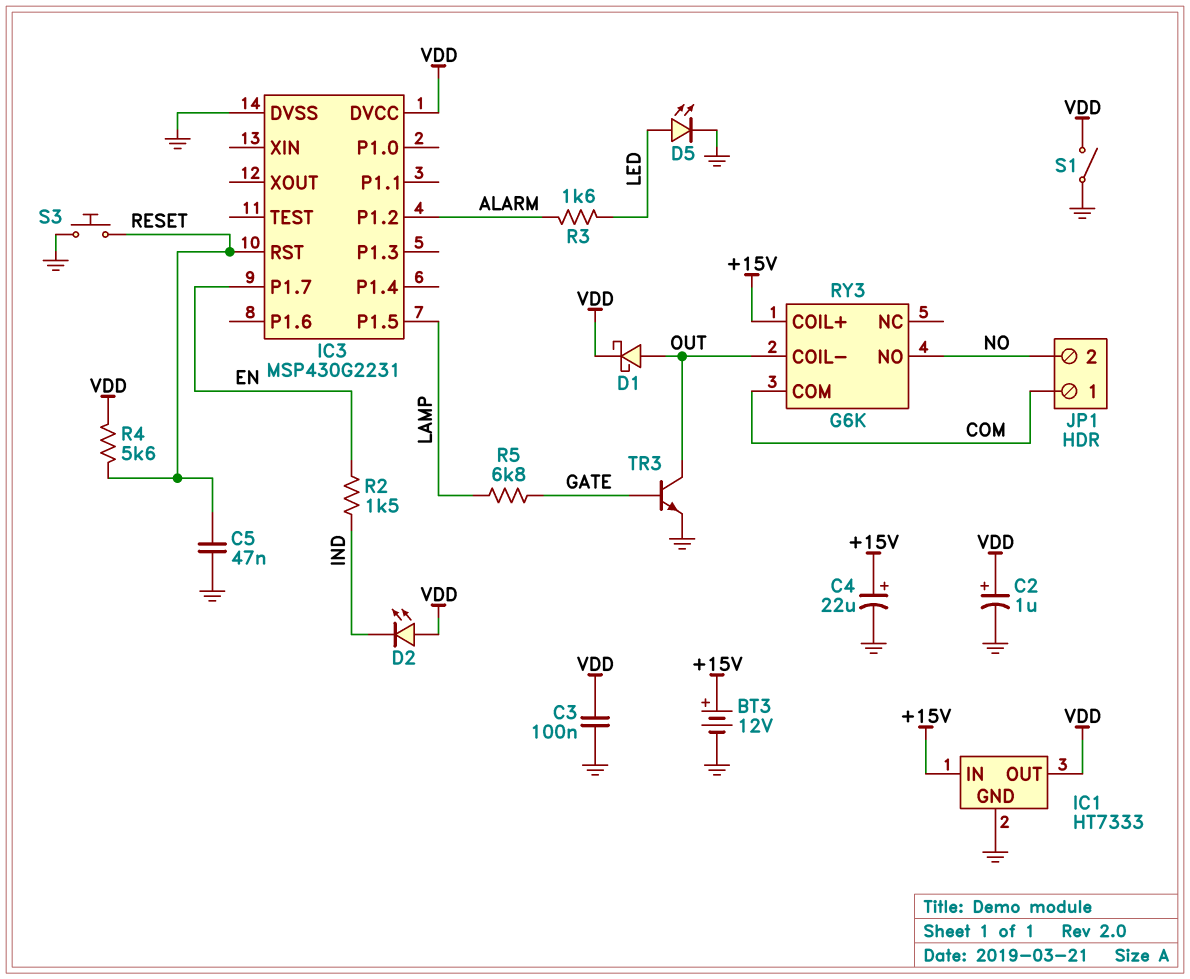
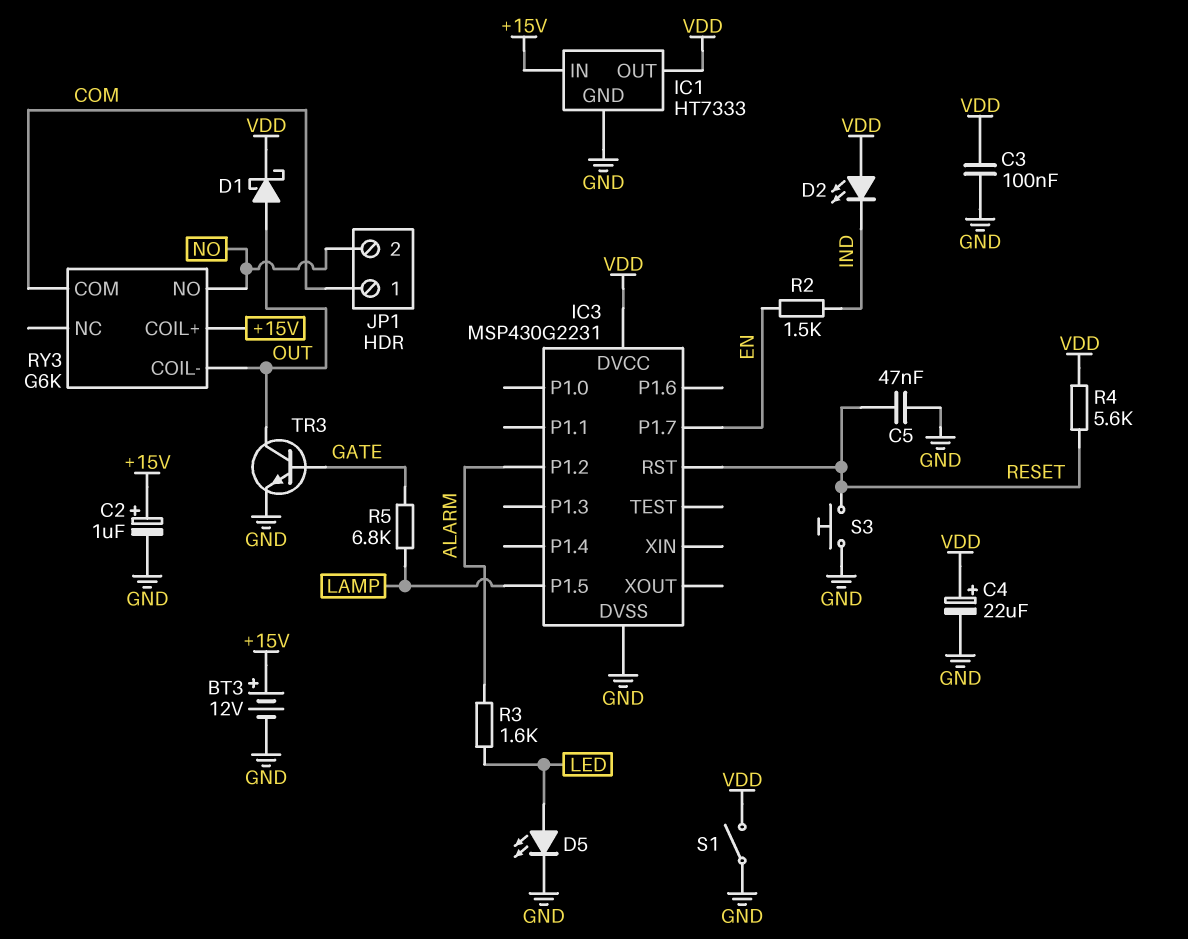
C2: 1uF (plus VDD, minus GND) -> 1uF (plus +15V, minus GND)
C4: 22uF (plus +15V, minus GND) -> 22uF (plus VDD, minus GND)

